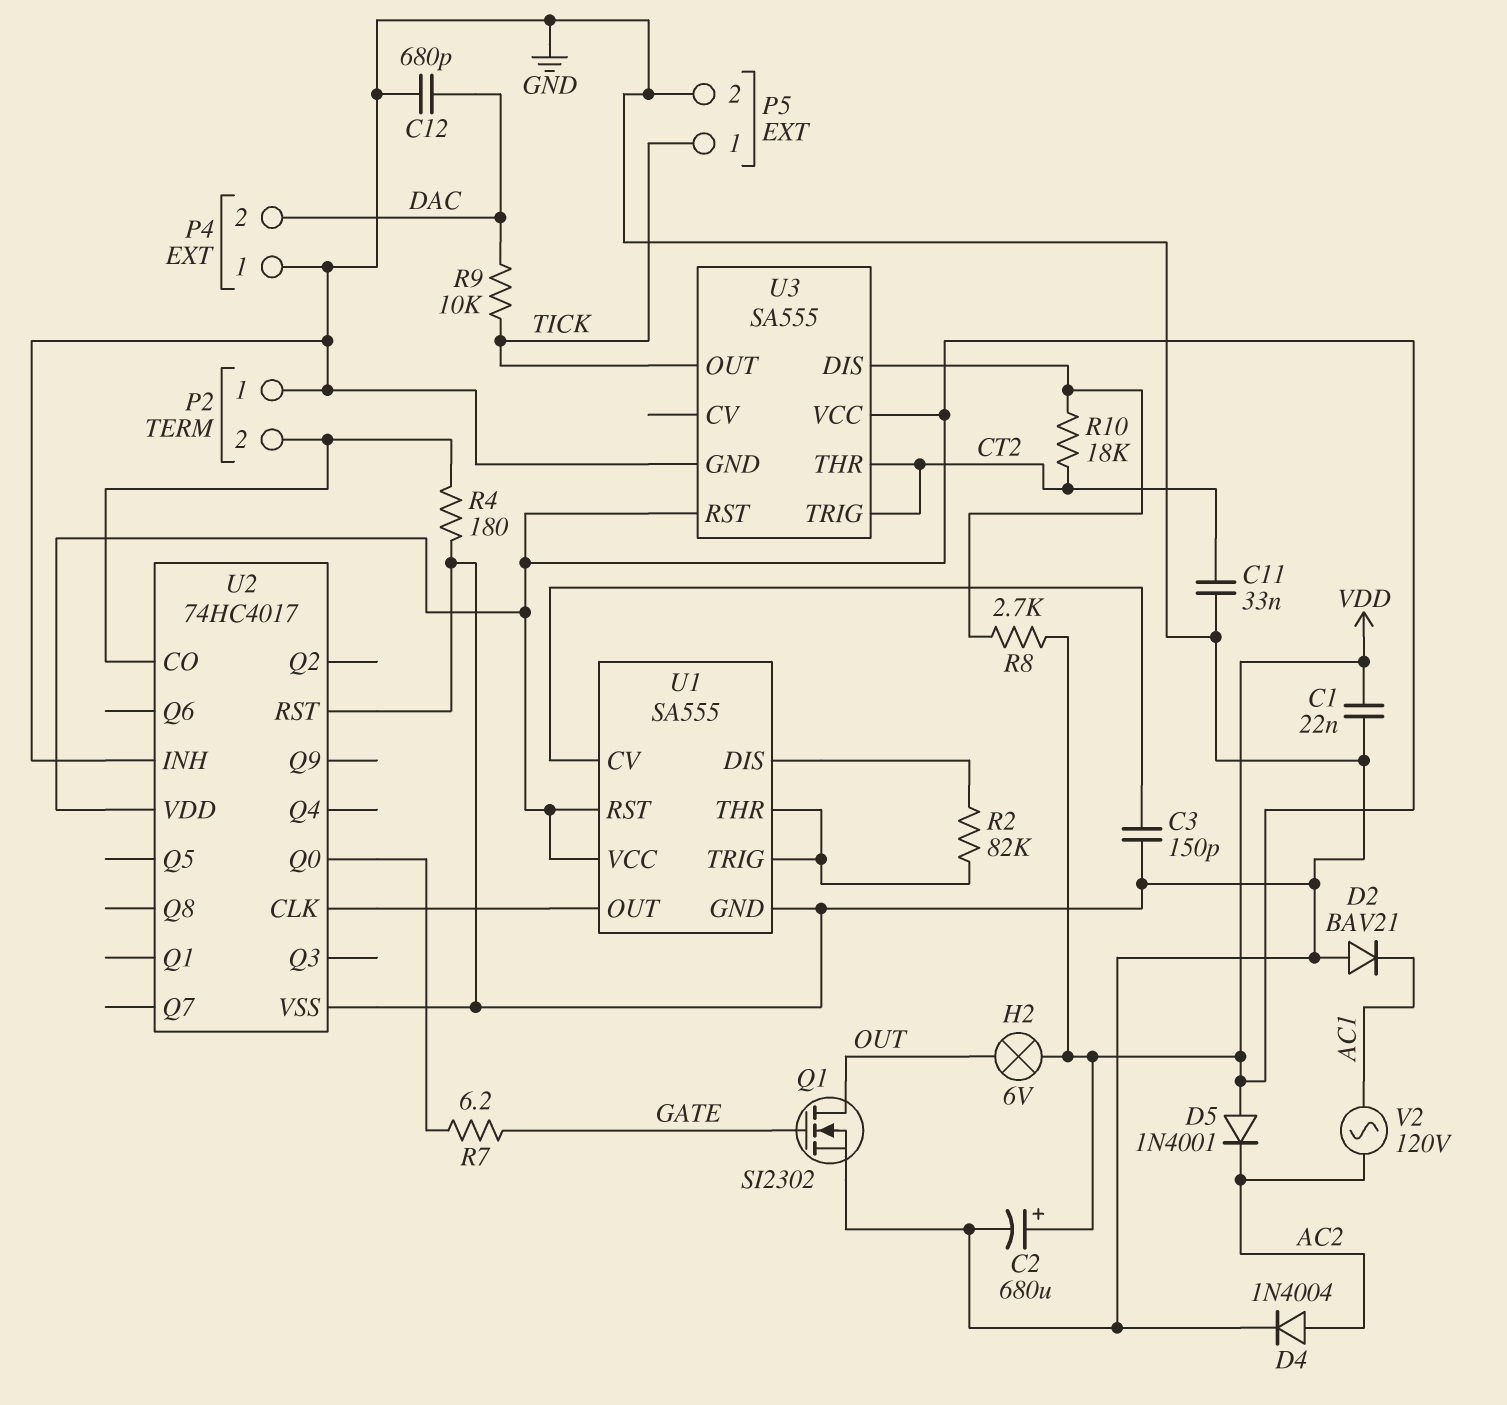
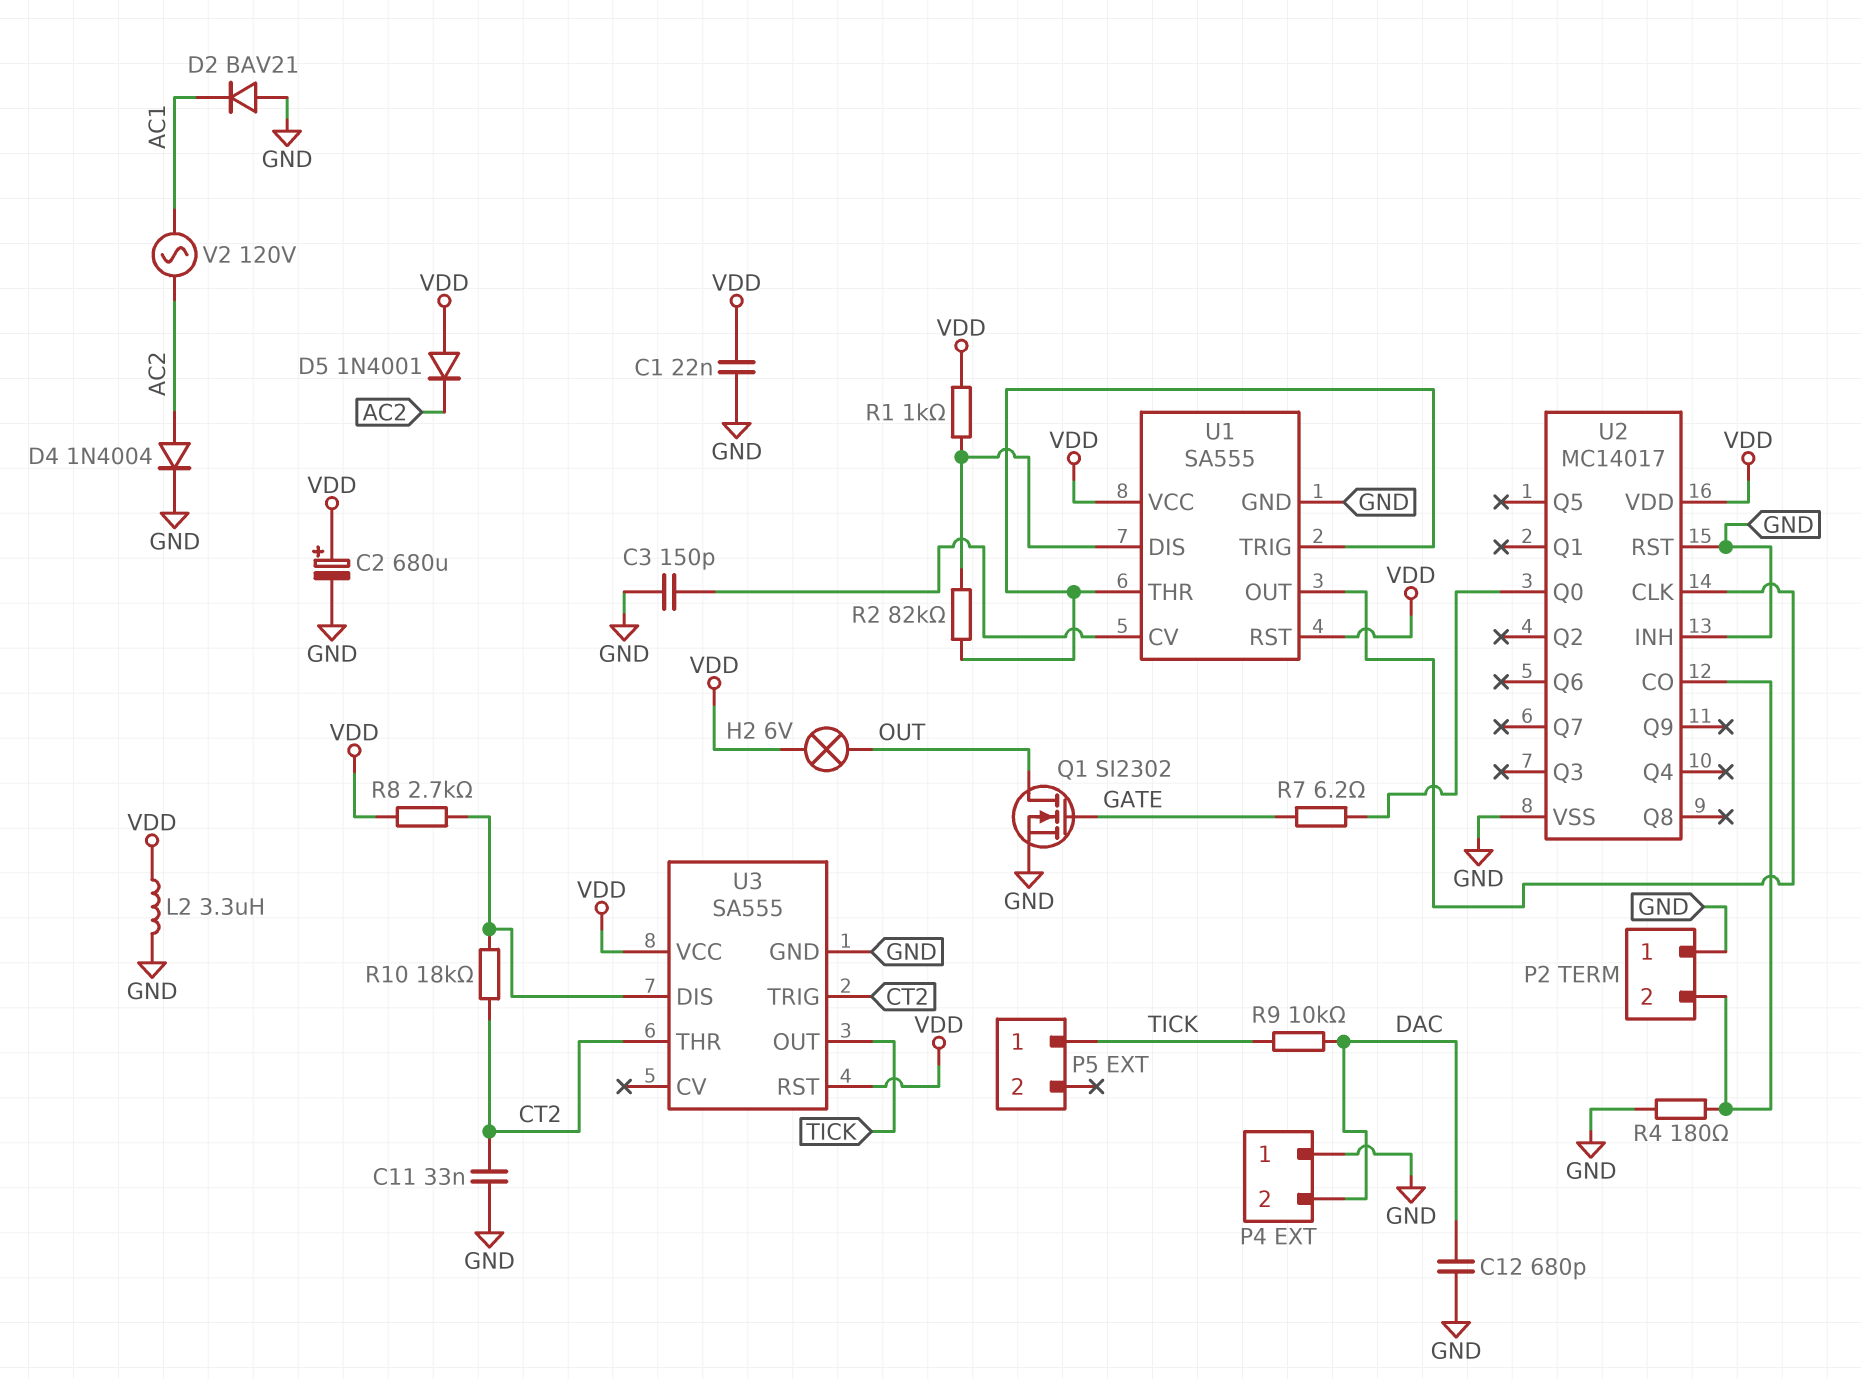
L2: none -> 3.3uH (GND, VDD)
P5 pin 2: GND -> none
R1: none -> 1k (U1/DIS, VDD)
U2: 74HC4017 -> MC14017

